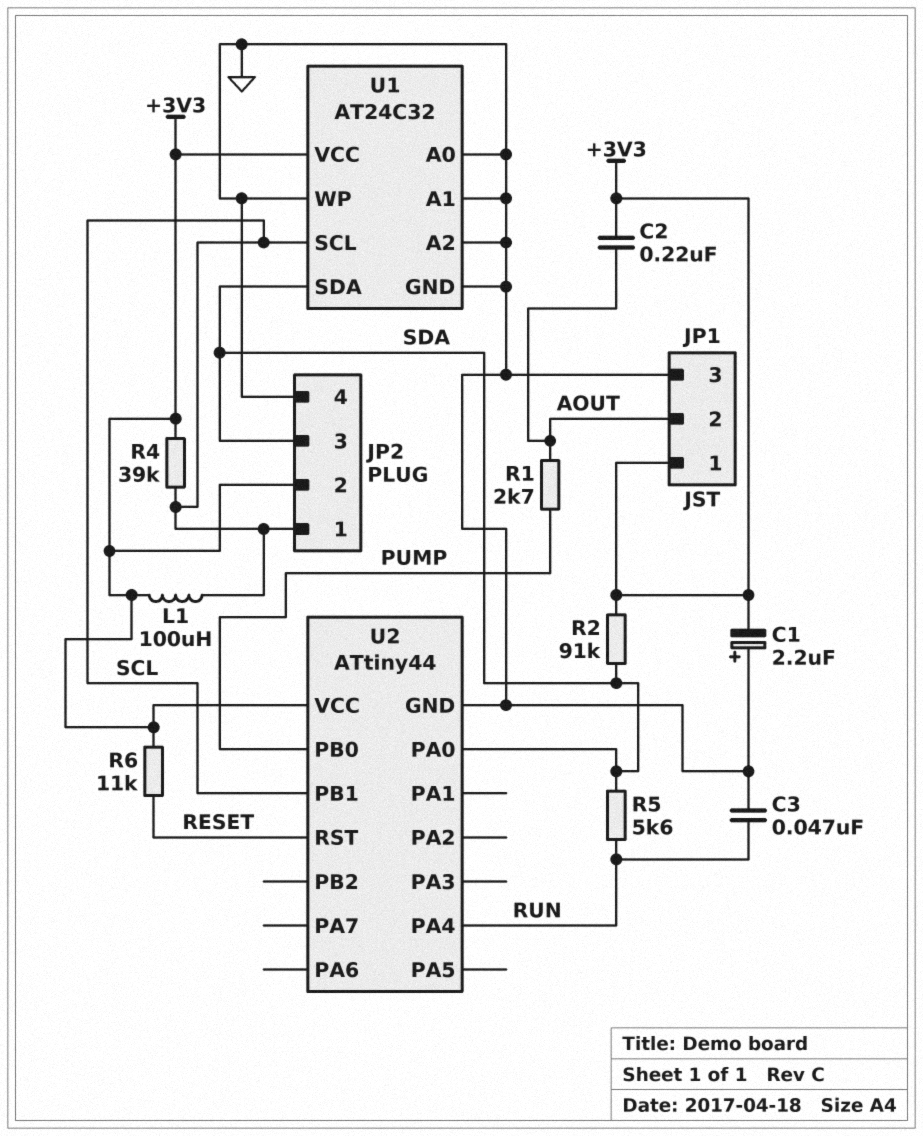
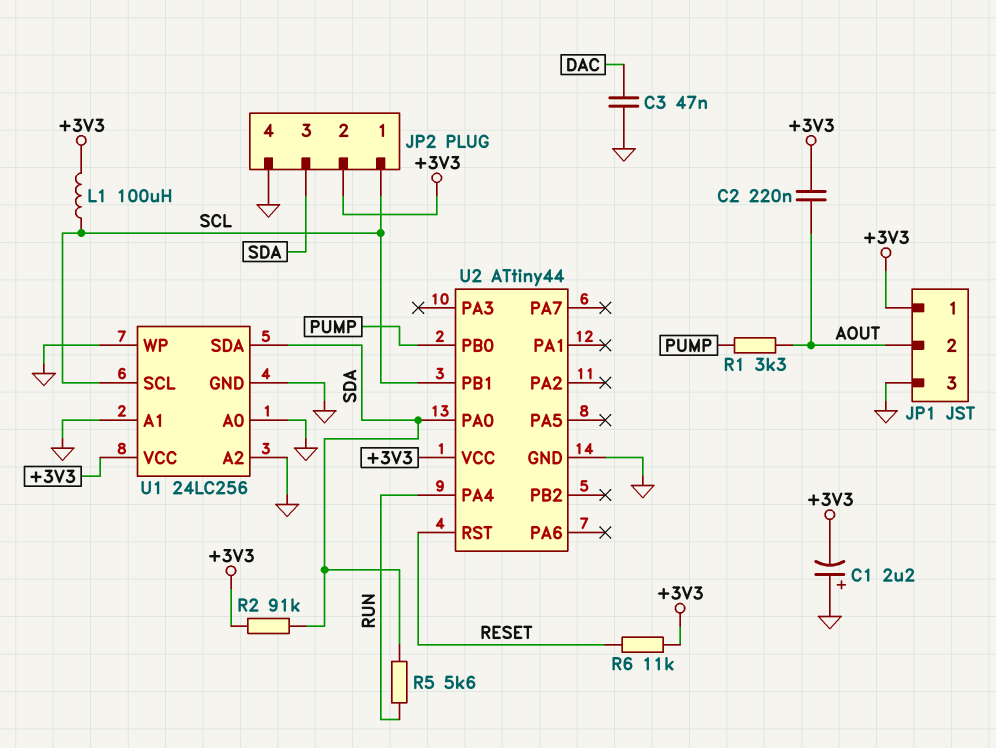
C3: 47nF (GND, RUN) -> 47nF (DAC, GND)
R1: 2.7k (AOUT, PUMP) -> 3.3k (AOUT, PUMP)
R4: 39k (+3V3, SCL) -> none
U1: AT24C32 -> 24LC256

